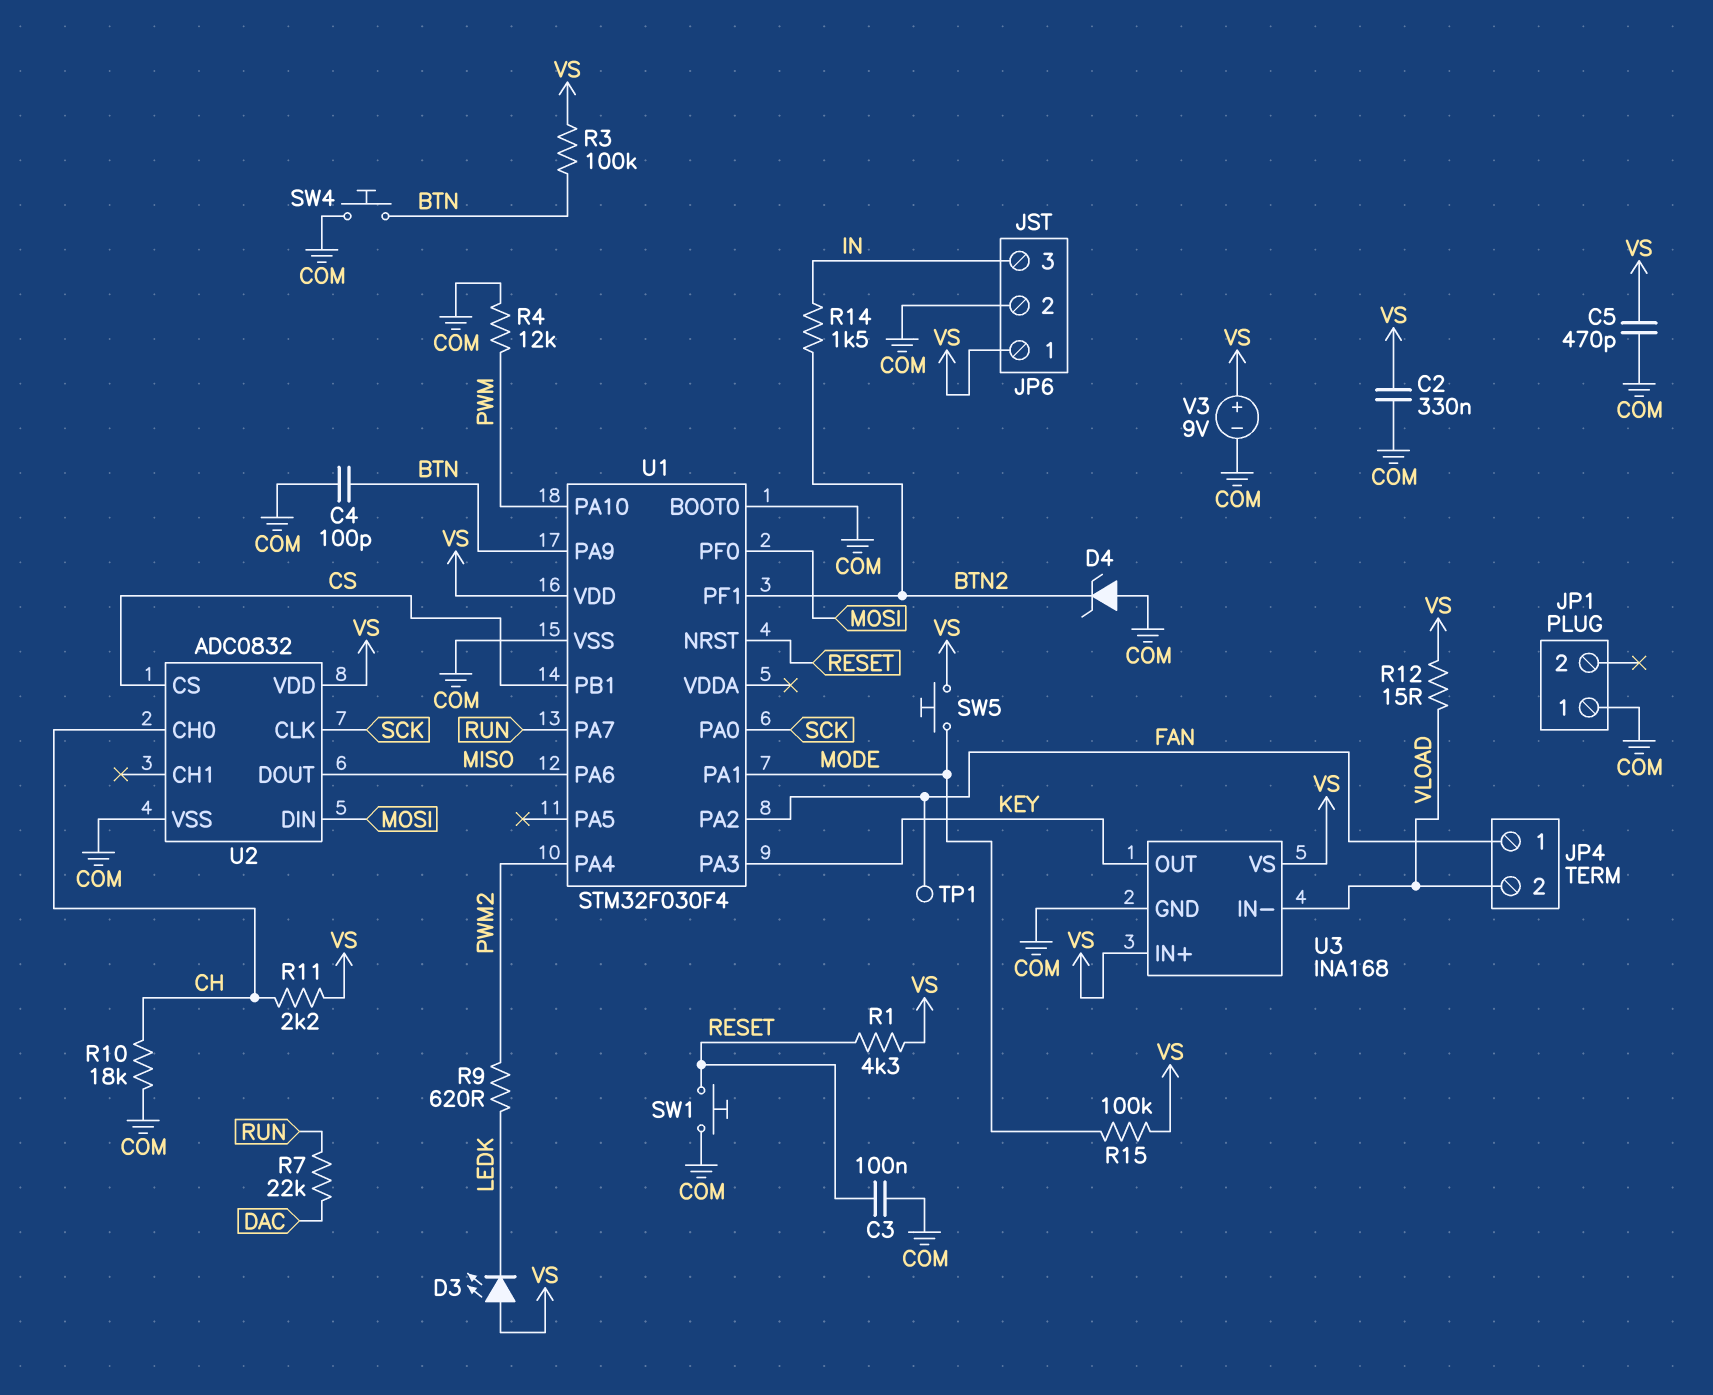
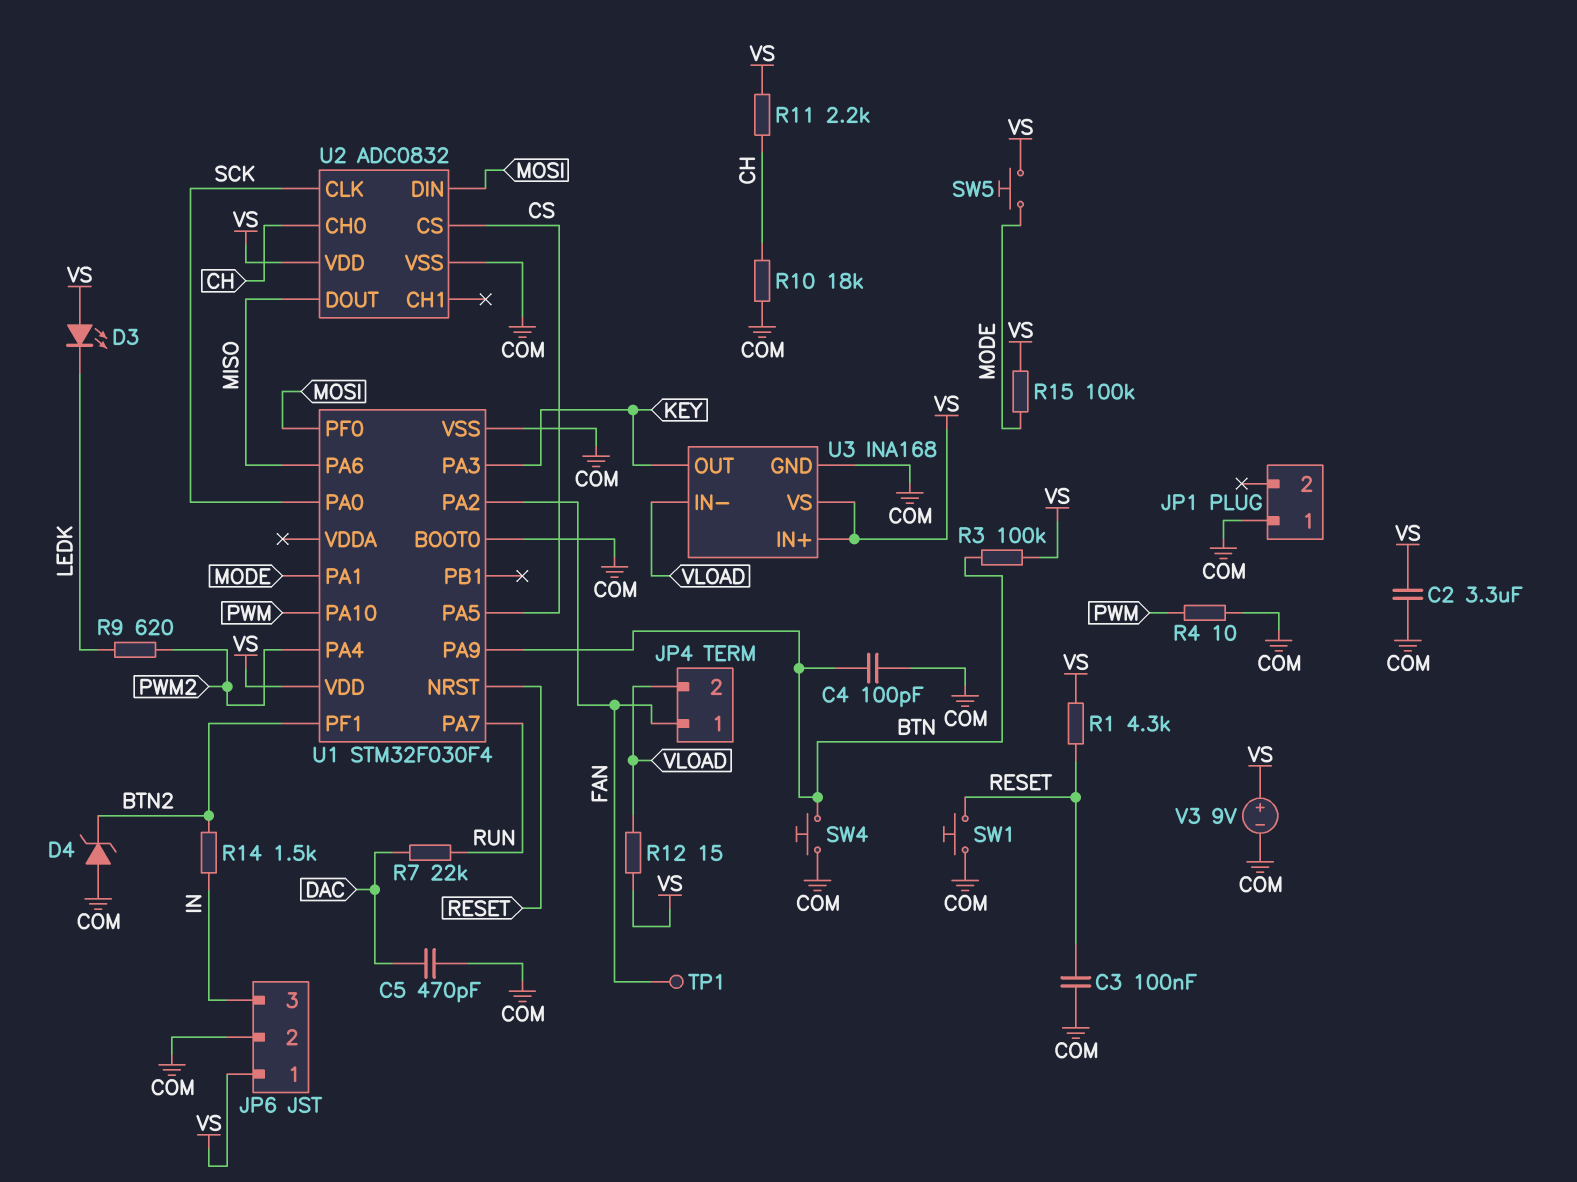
C2: 330nF (COM, VS) -> 3.3uF (COM, VS)
C5: 470pF (COM, VS) -> 470pF (COM, DAC)
R4: 12k (COM, PWM) -> 10 (COM, PWM)
U1 pin PA5: none -> CS
U1 pin PB1: CS -> none

